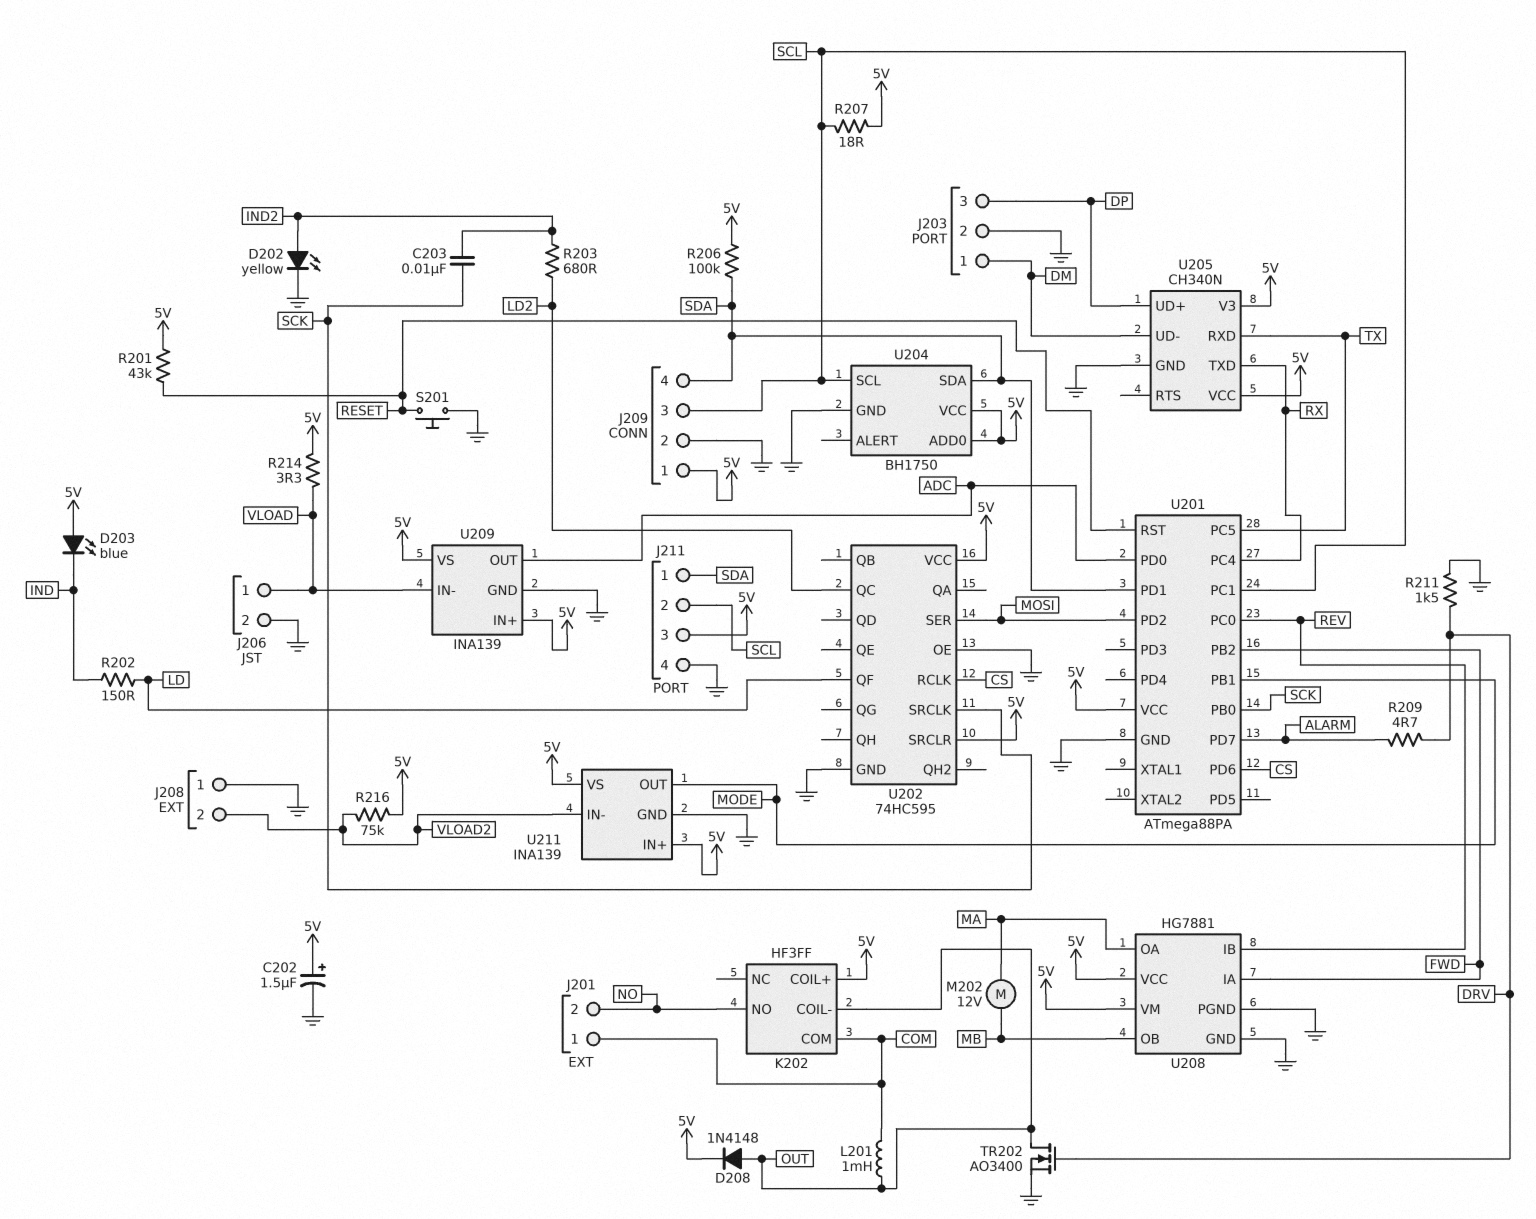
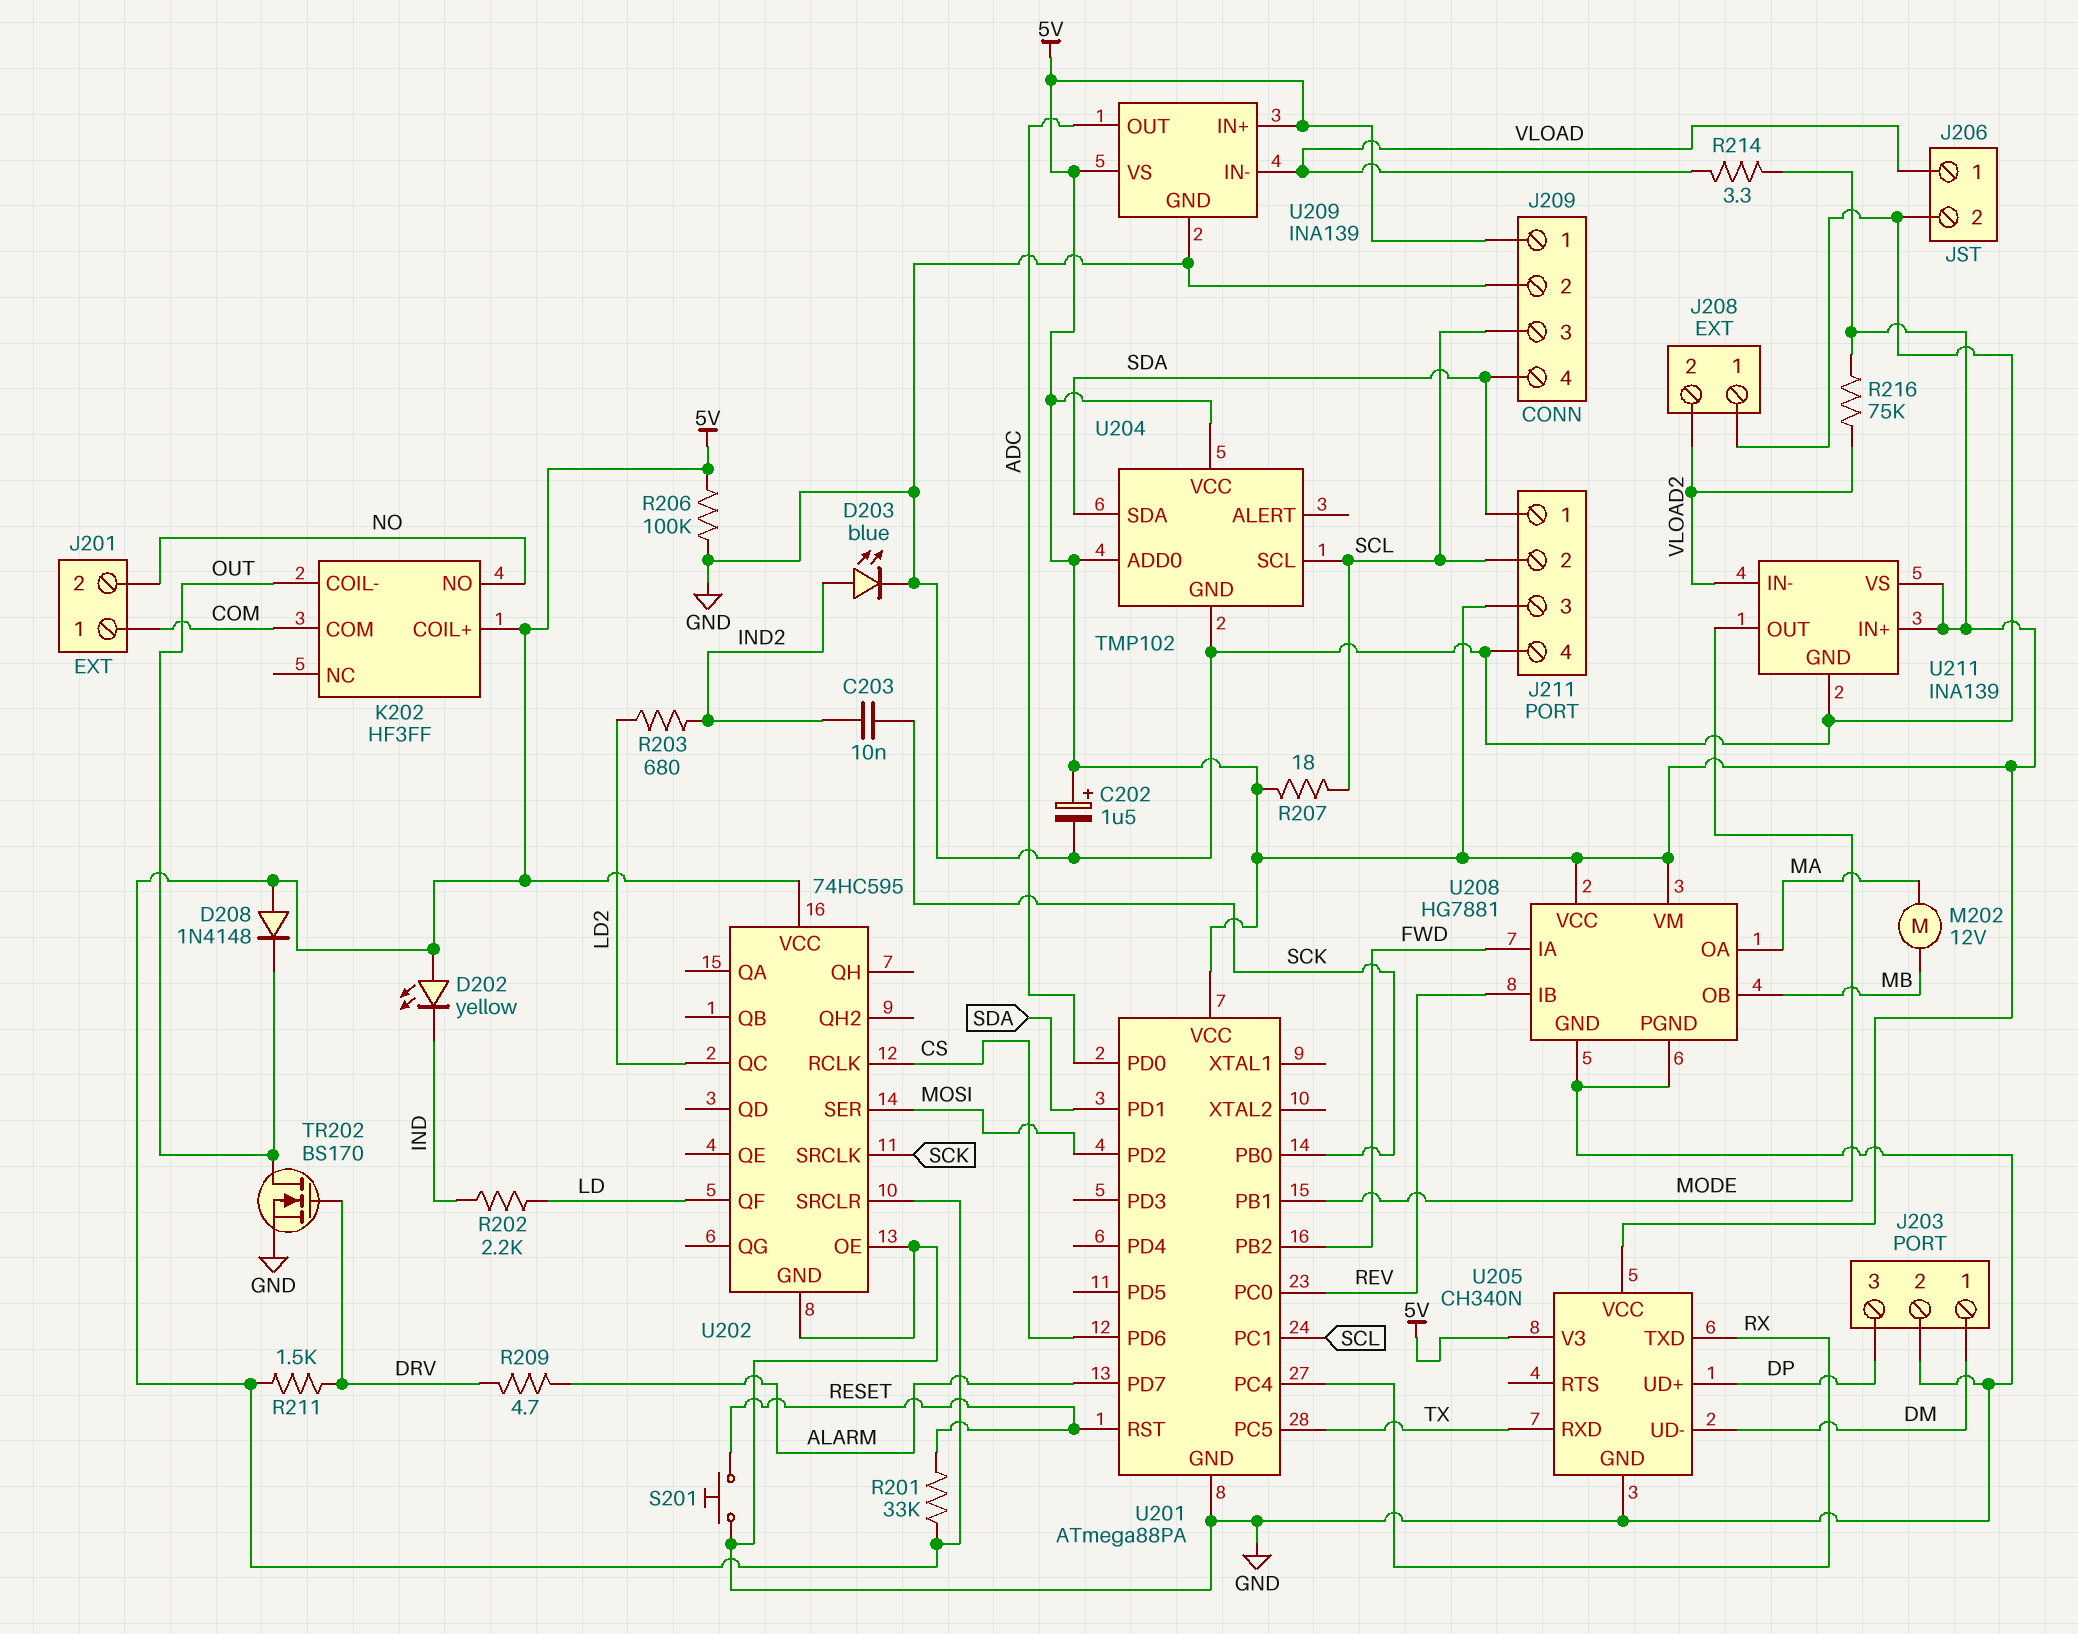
D202: LED yellow (A IND2, K GND) -> LED yellow (A 5V, K IND)
D203: LED blue (A 5V, K IND) -> LED blue (A IND2, K GND)
D208: diode 1N4148 (A OUT, K 5V) -> diode 1N4148 (A 5V, K OUT)
L201: 1mH (COM, OUT) -> none
R201: 43k (5V, RESET) -> 33k (5V, RESET)
R202: 150 (IND, LD) -> 2.2k (IND, LD)
R206: 100k (5V, SDA) -> 100k (5V, GND)
R211: 1.5k (DRV, GND) -> 1.5k (5V, DRV)
TR202: NMOS AO3400 (G DRV, D OUT, S GND) -> NMOS BS170 (G DRV, D OUT, S GND)
U204: BH1750 -> TMP102

